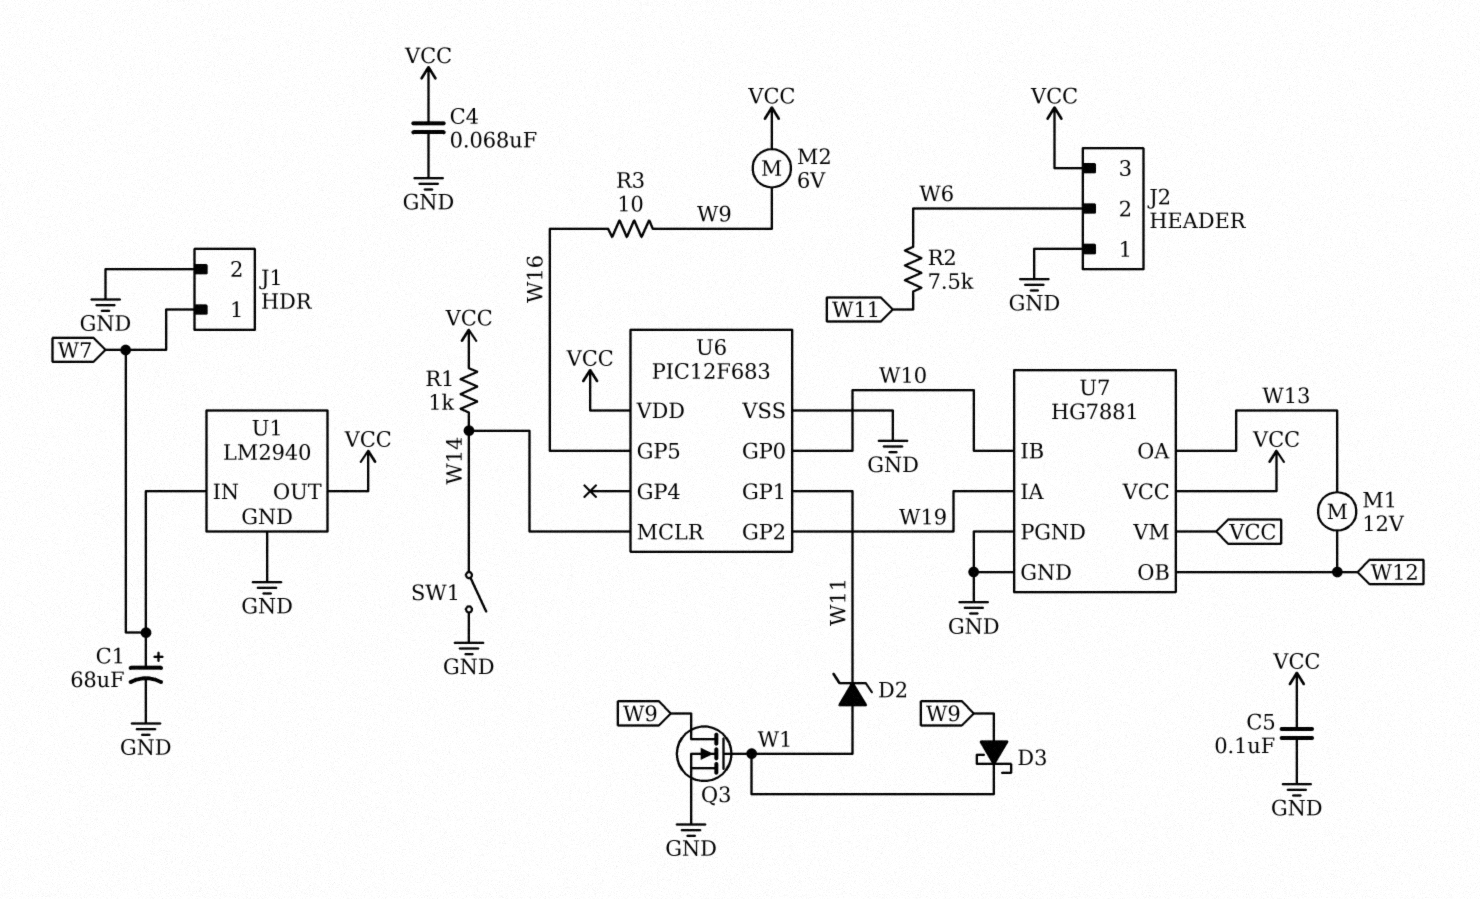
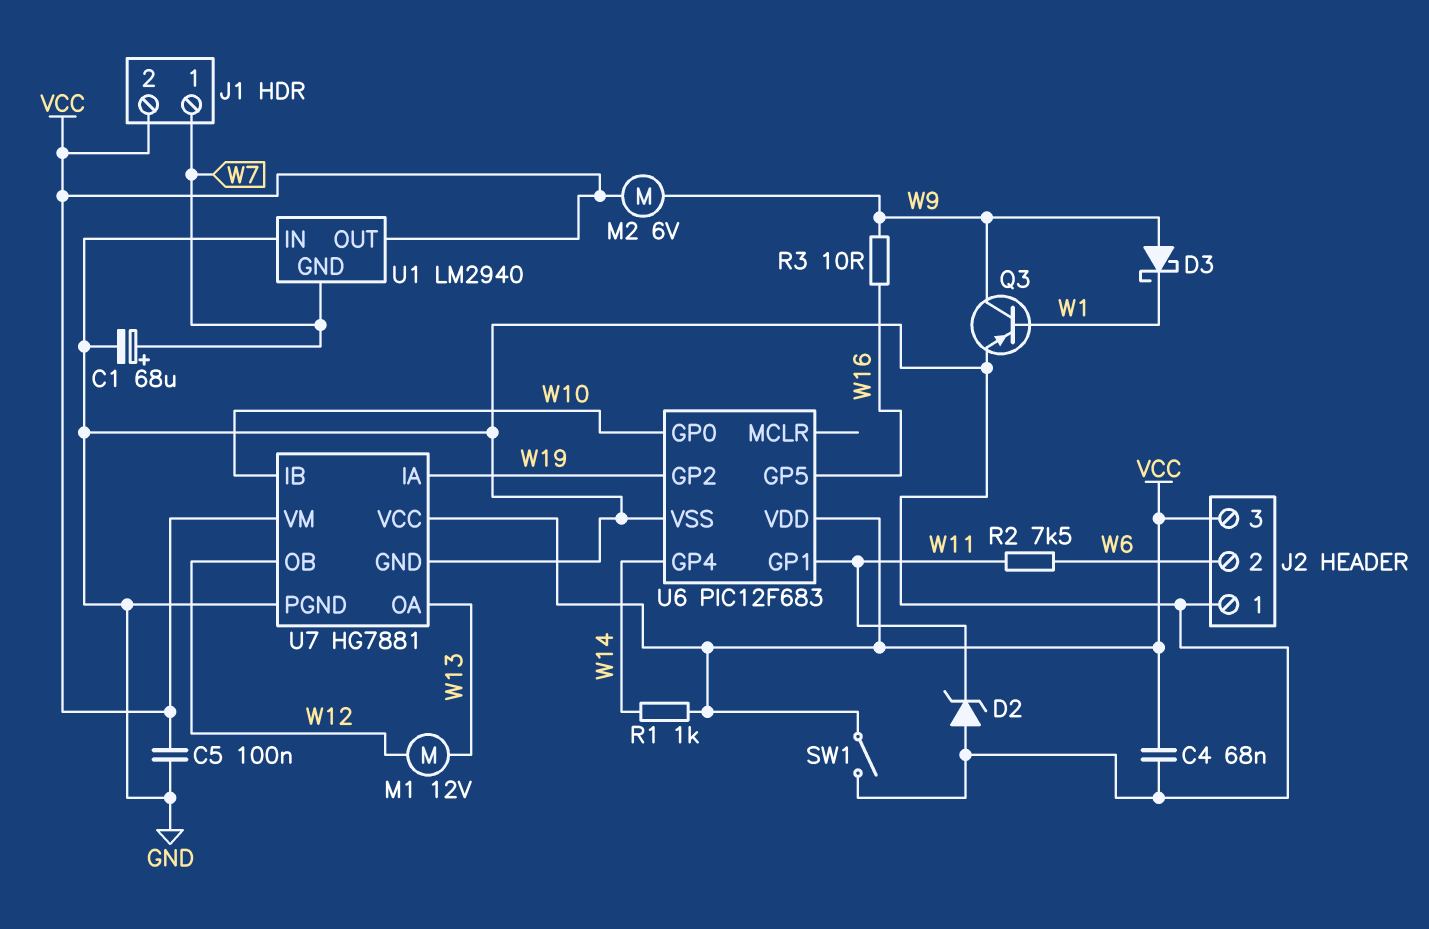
D2: zener (A W1, K W11) -> zener (A GND, K W11)
J1 pin 2: GND -> VCC
Q3: NMOS (G W1, D W9, S GND) -> PNP (B W1, C W9, E GND)
SW1: switch (GND, W14) -> switch (GND, VCC)
U1 pin GND: GND -> W7
U1 pin IN: W7 -> GND
U6 pin GP4: none -> W14
U6 pin MCLR: W14 -> none

